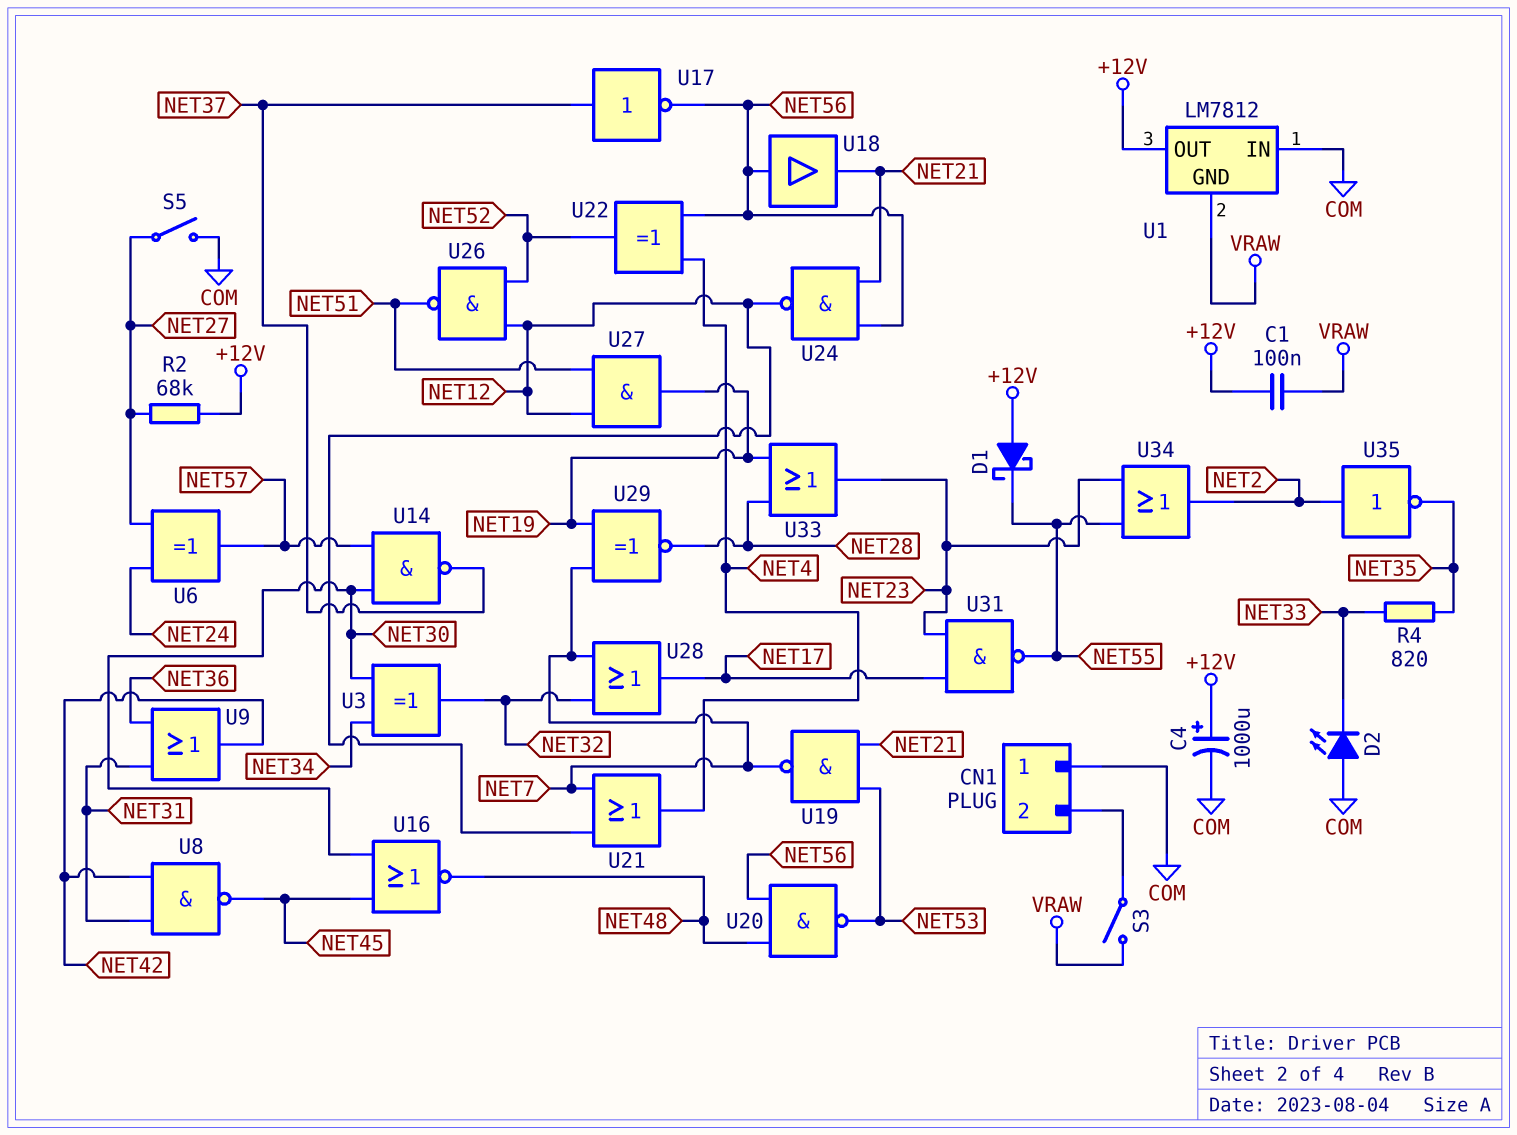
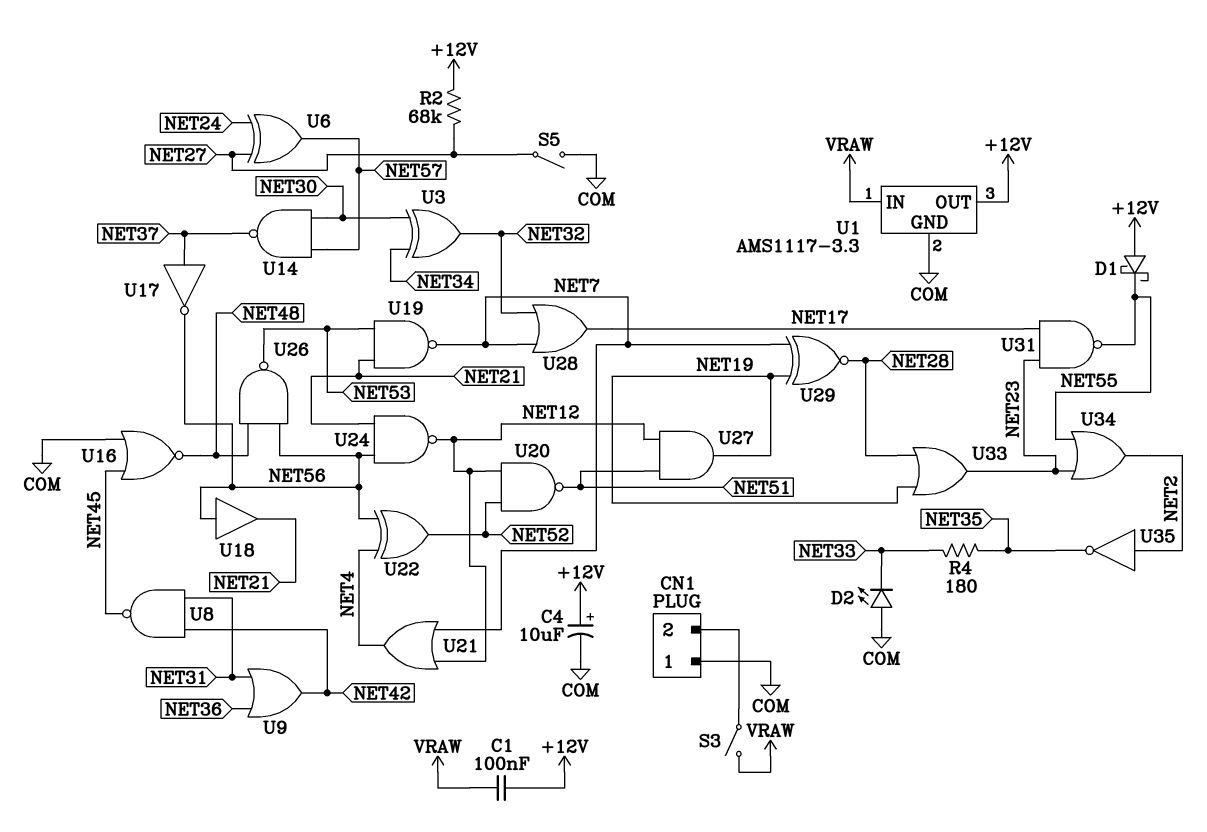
C4: 1000uF (plus +12V, minus COM) -> 10uF (plus +12V, minus COM)
R4: 820 (NET33, NET35) -> 180 (NET33, NET35)
U1: LM7812 -> AMS1117-3.3
U1 pin GND: VRAW -> COM
U1 pin IN: COM -> VRAW
U16: NOR (in NET30, in NET45, out NET48) -> NOR (in COM, in NET45, out NET48)
U20: NAND (in NET48, in NET56, out NET53) -> NAND (in NET12, in NET52, out NET51)
U26: NAND (in NET12, in NET52, out NET51) -> NAND (in NET48, in NET56, out NET53)

